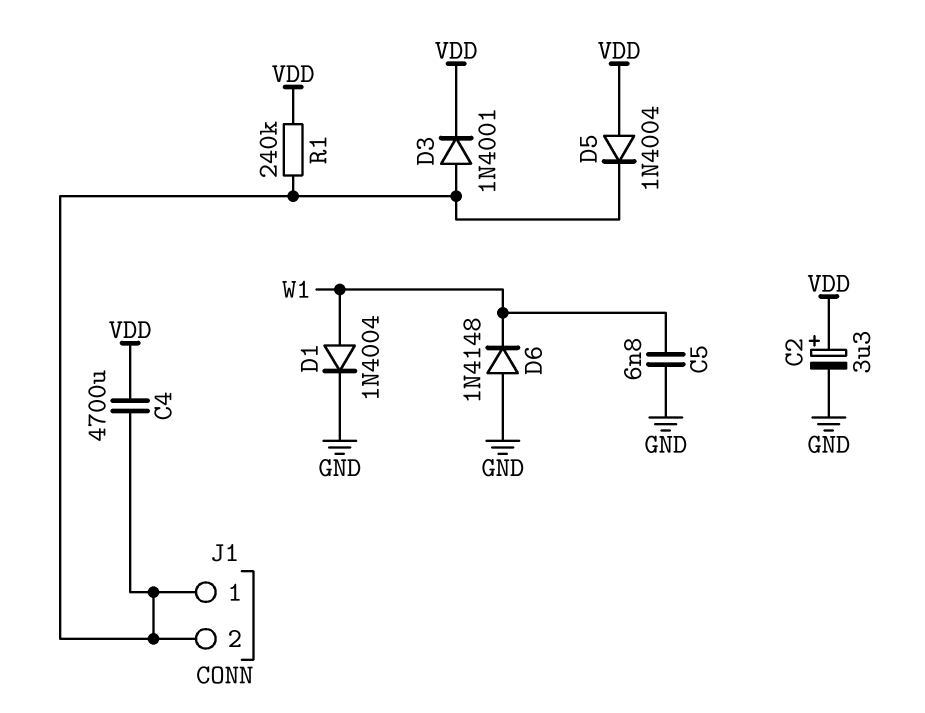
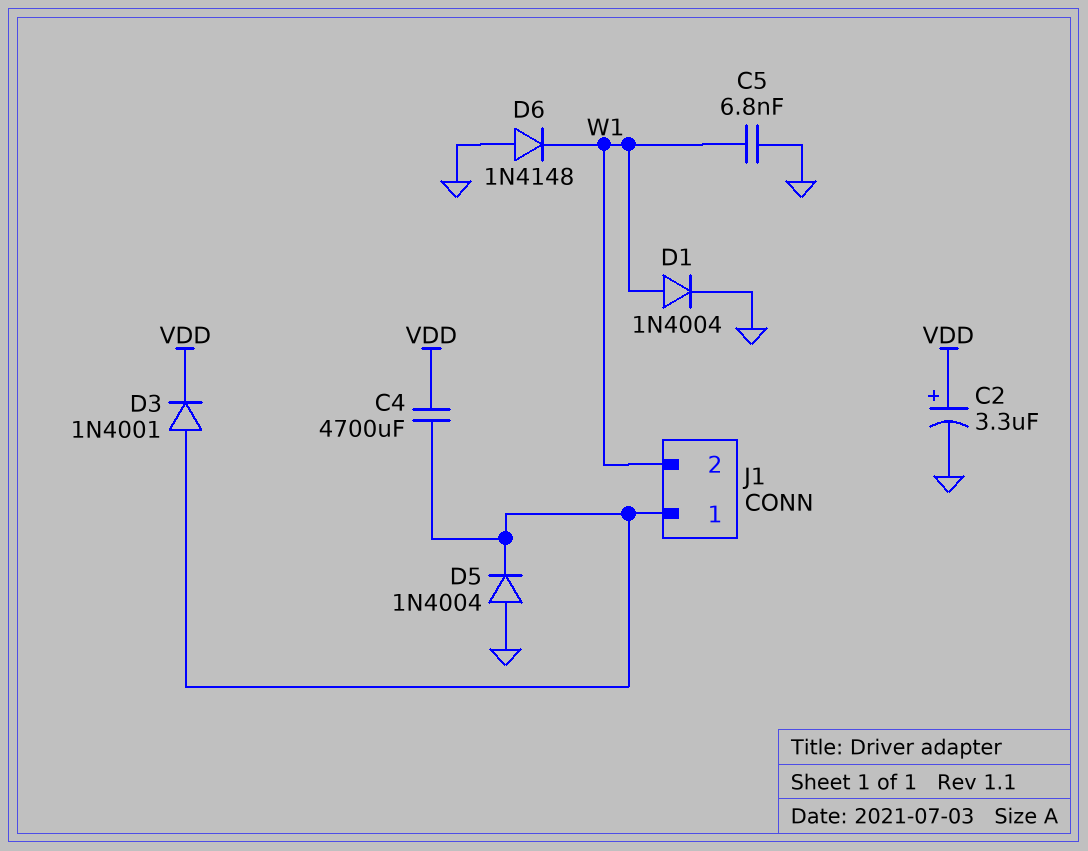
D5: diode 1N4004 (A VDD, K J1/1) -> diode 1N4004 (A GND, K J1/1)
J1 pin 2: J1/1 -> W1
R1: 240k (J1/1, VDD) -> none

